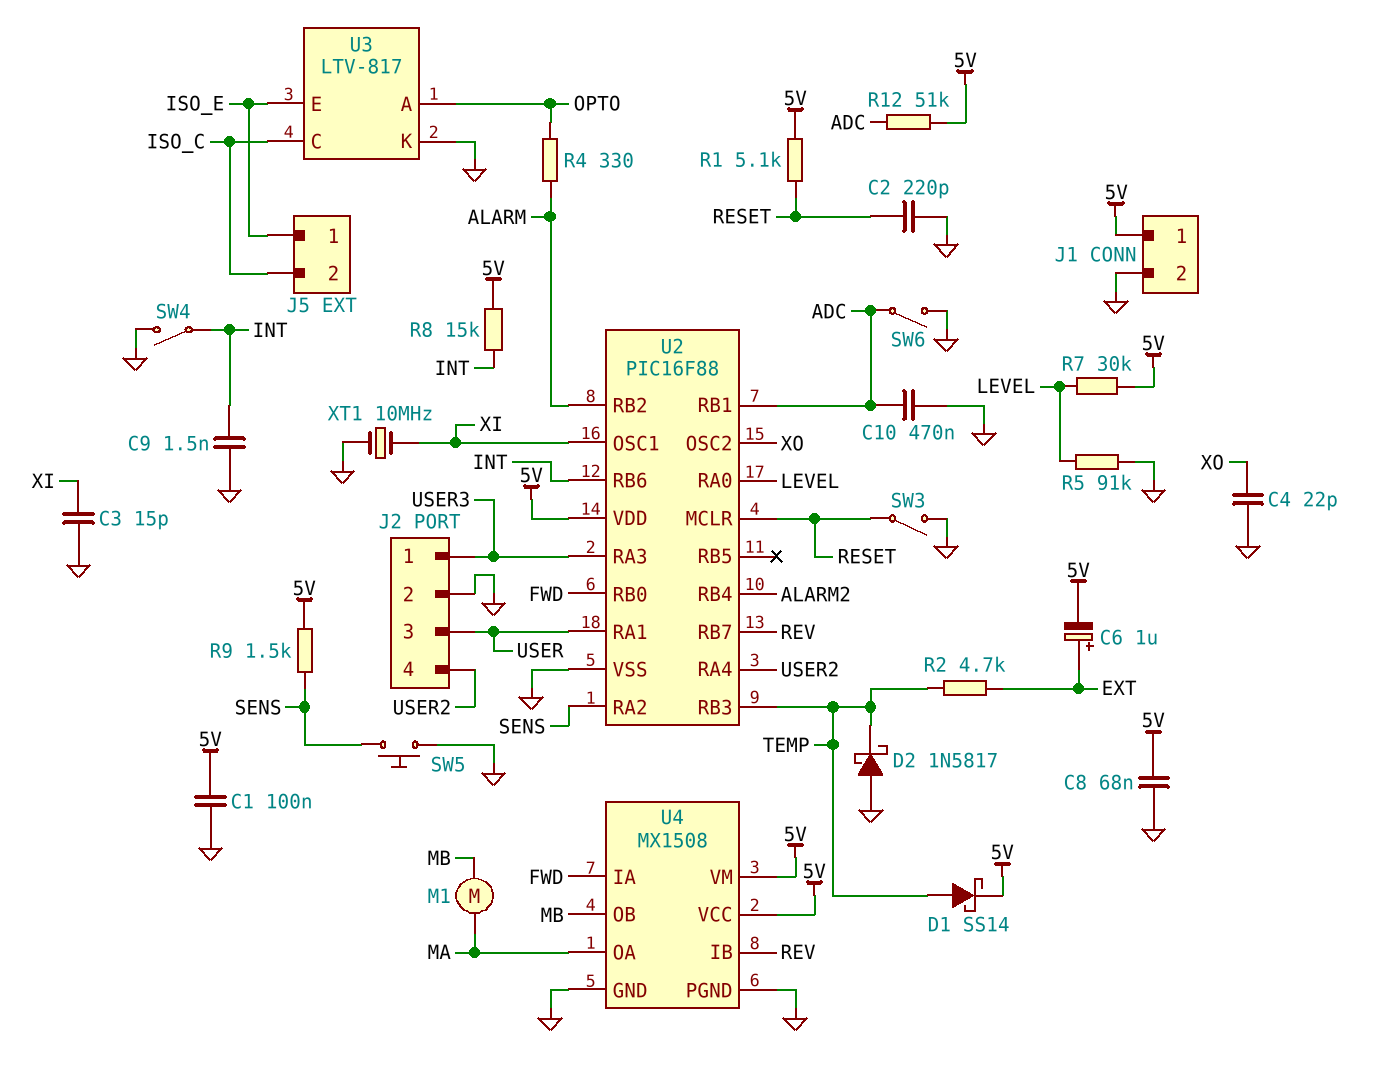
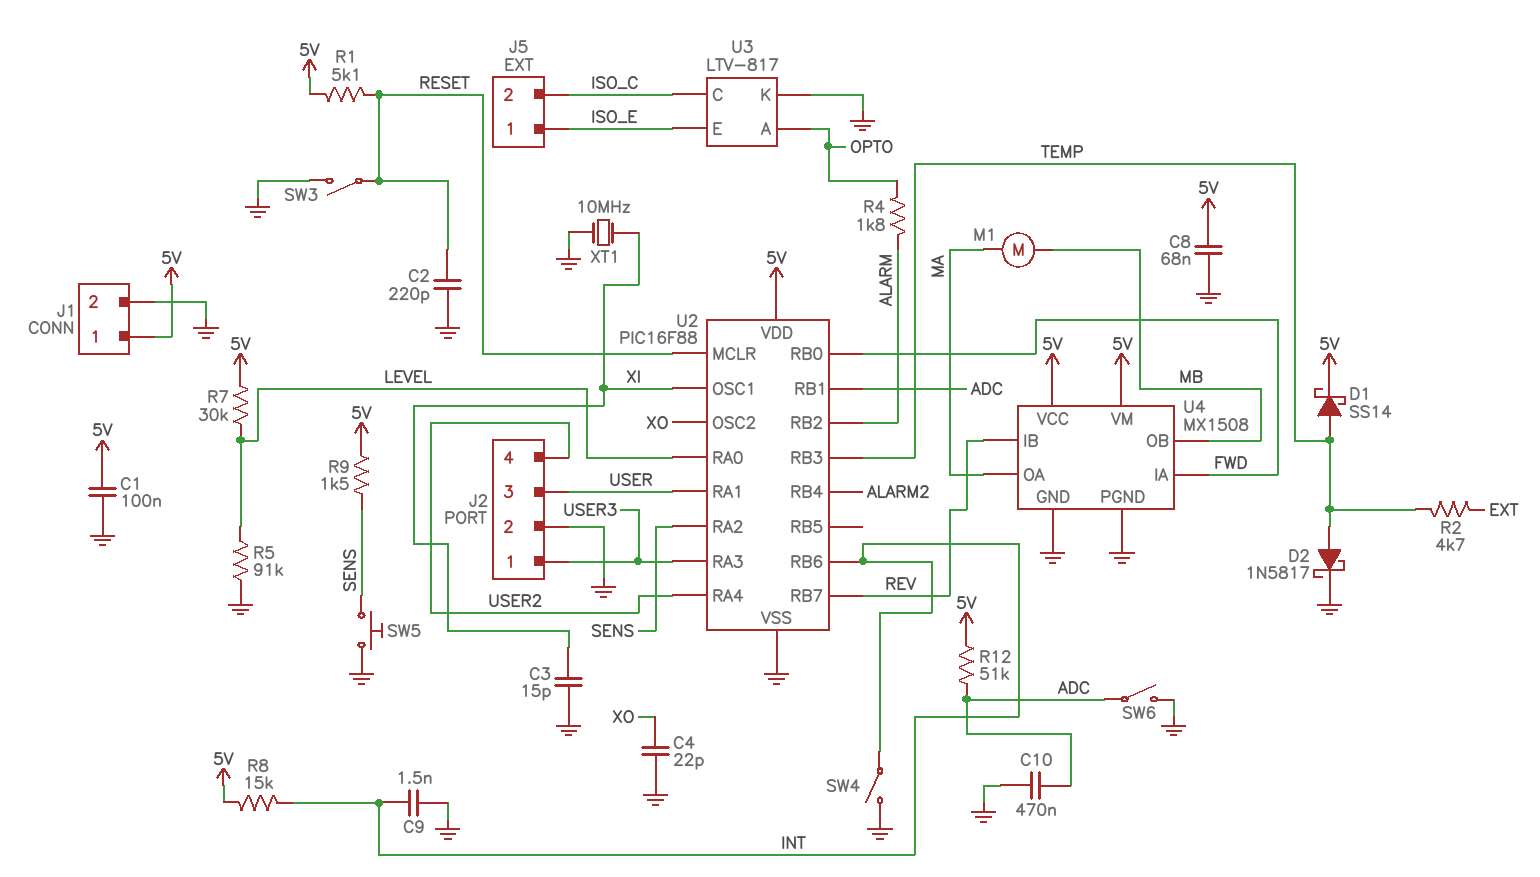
C6: 1uF (plus EXT, minus 5V) -> none
D2: schottky 1N5817 (A GND, K TEMP) -> schottky 1N5817 (A TEMP, K GND)
R4: 330 (ALARM, OPTO) -> 1.8k (ALARM, OPTO)

